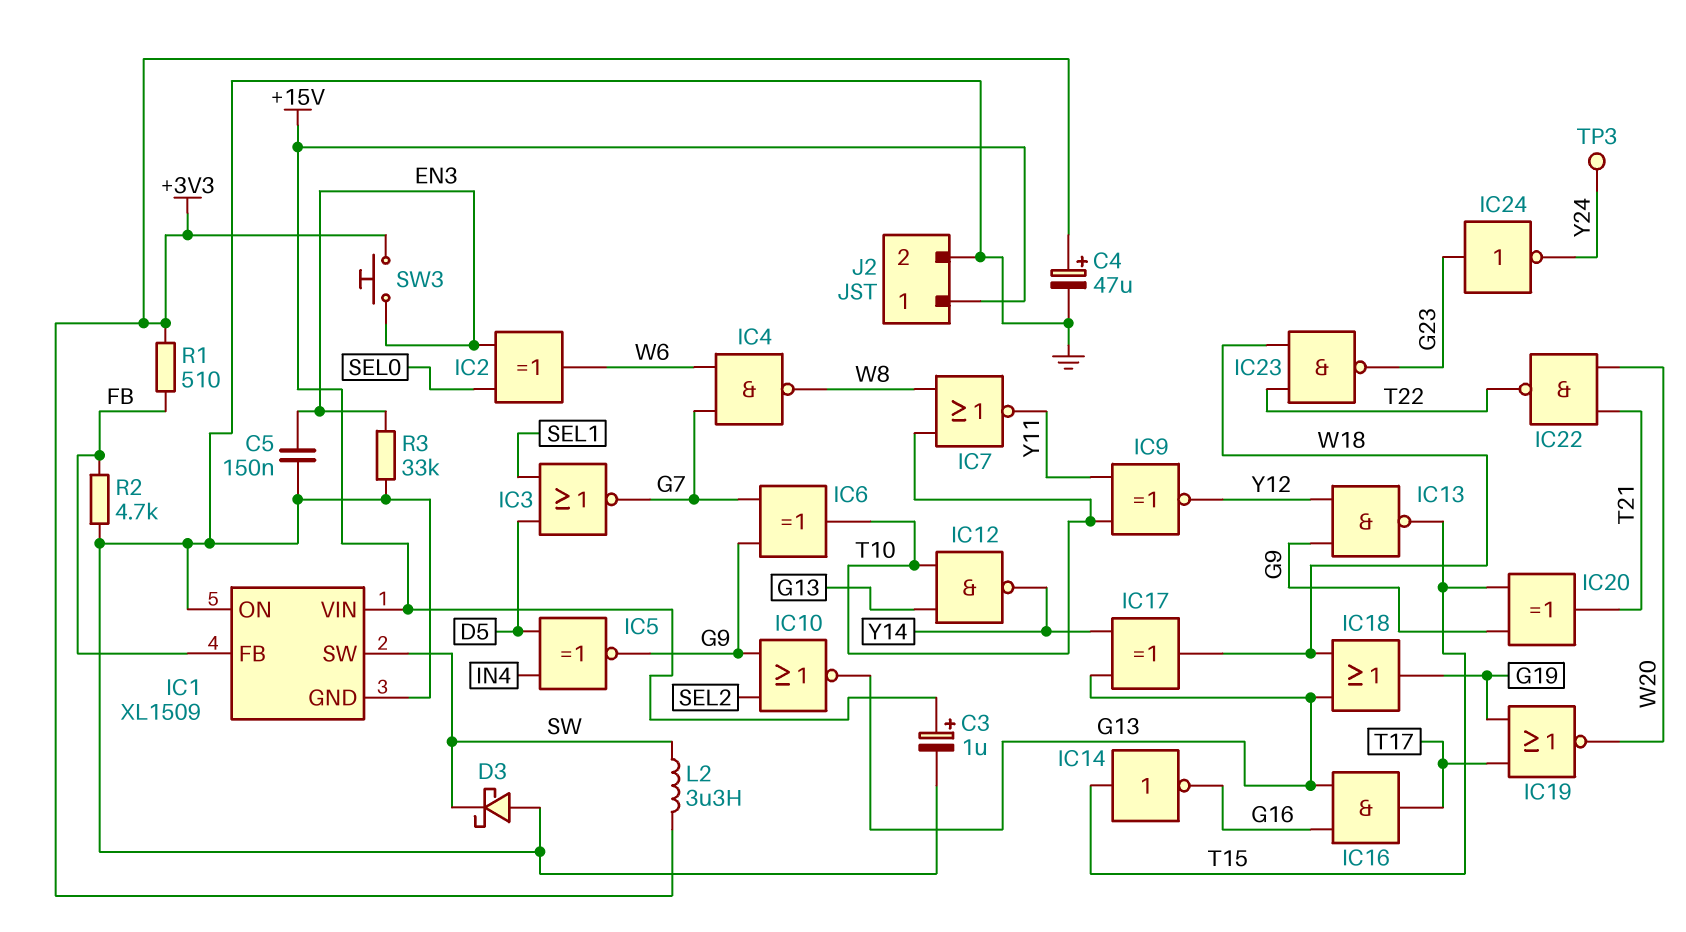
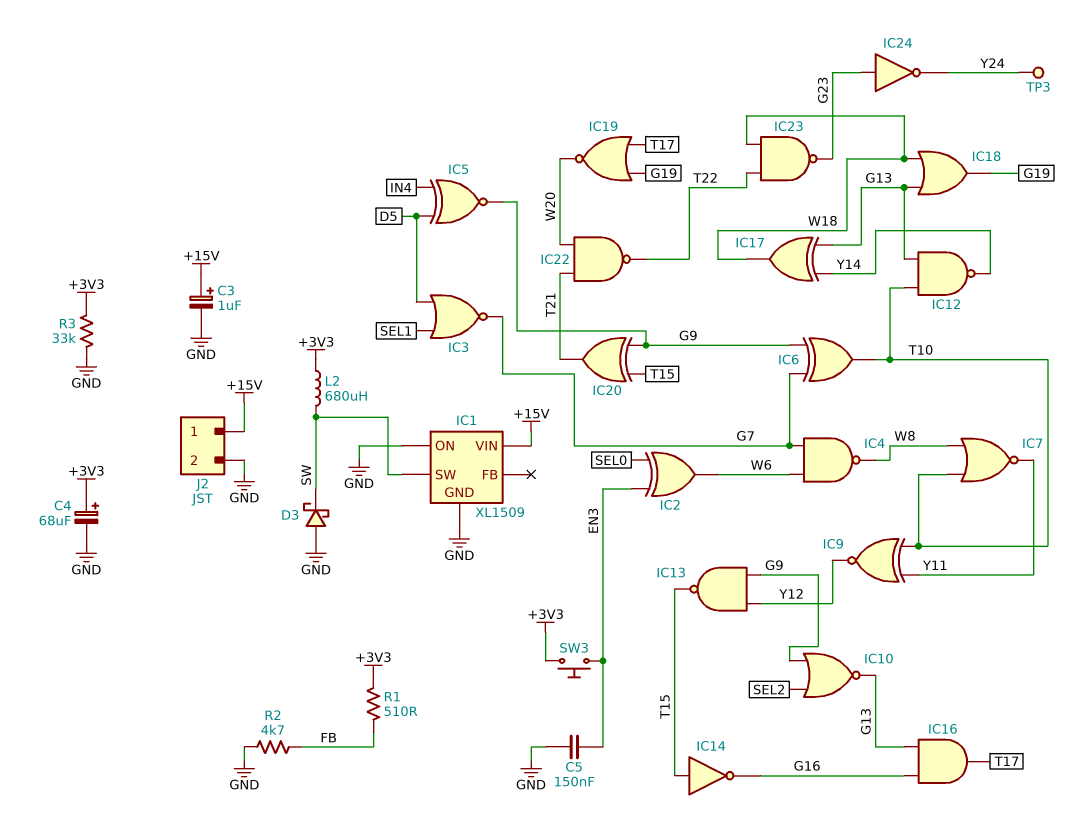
C4: 47uF (plus +3V3, minus GND) -> 68uF (plus +3V3, minus GND)
IC1 pin FB: FB -> none
L2: 3.3uH (+3V3, SW) -> 680uH (+3V3, SW)
R3: 33k (EN3, GND) -> 33k (+3V3, GND)

